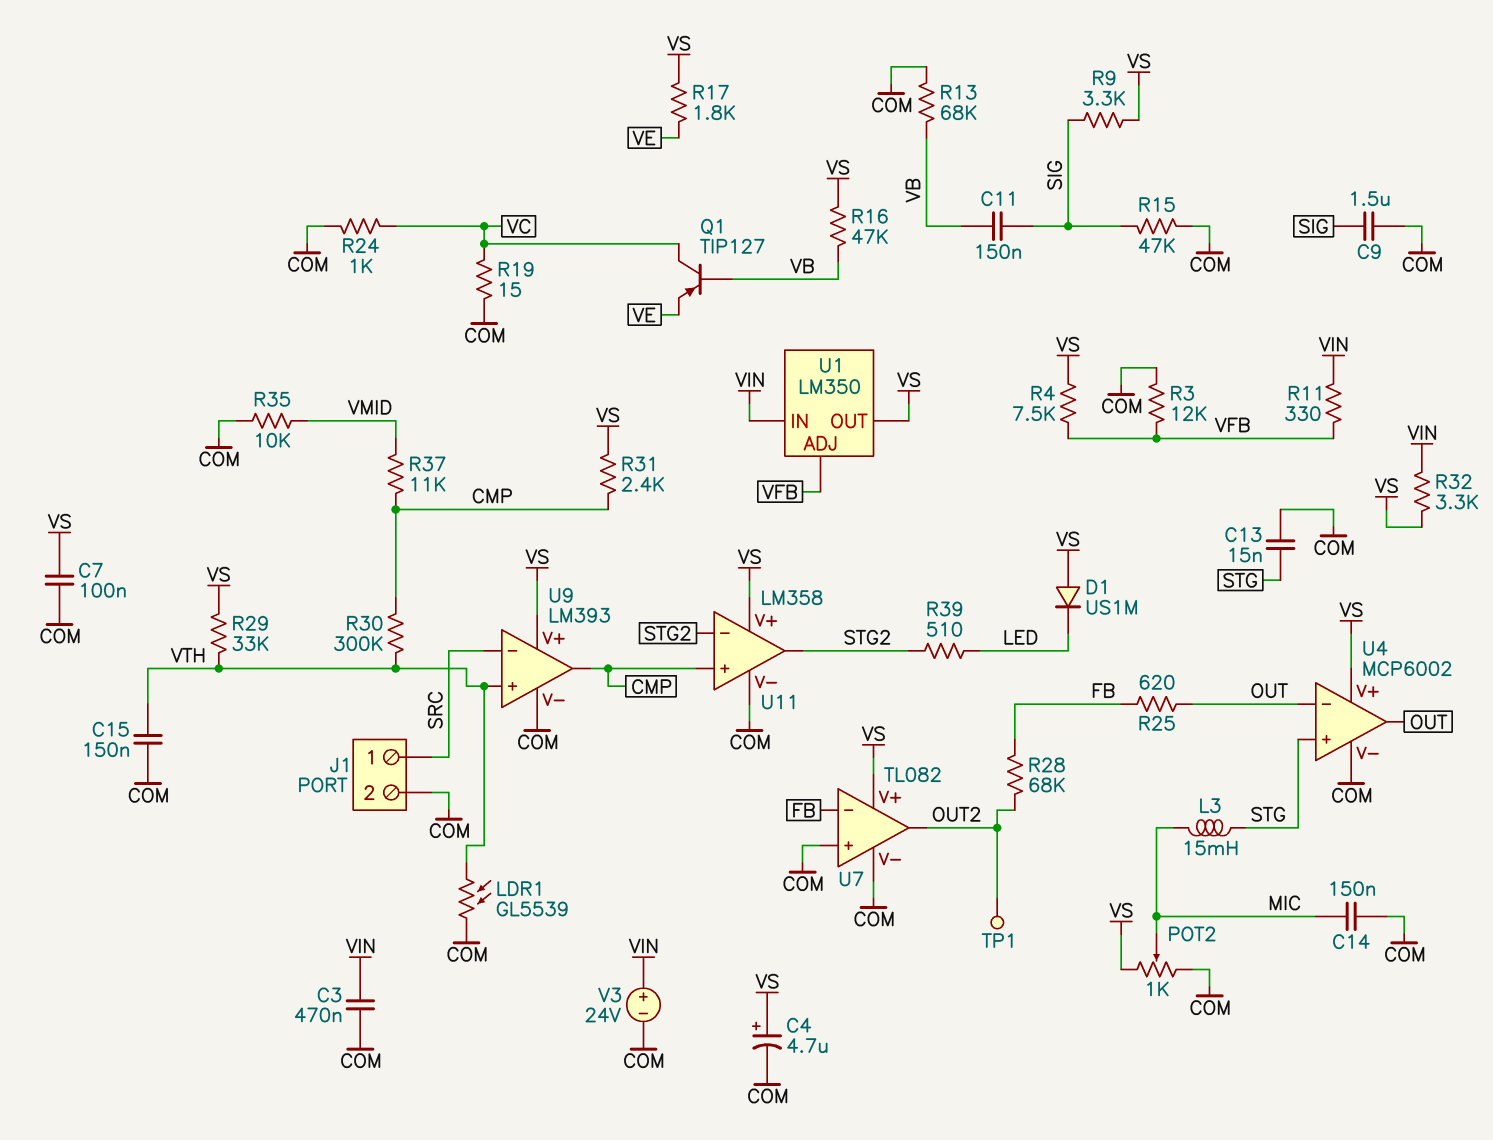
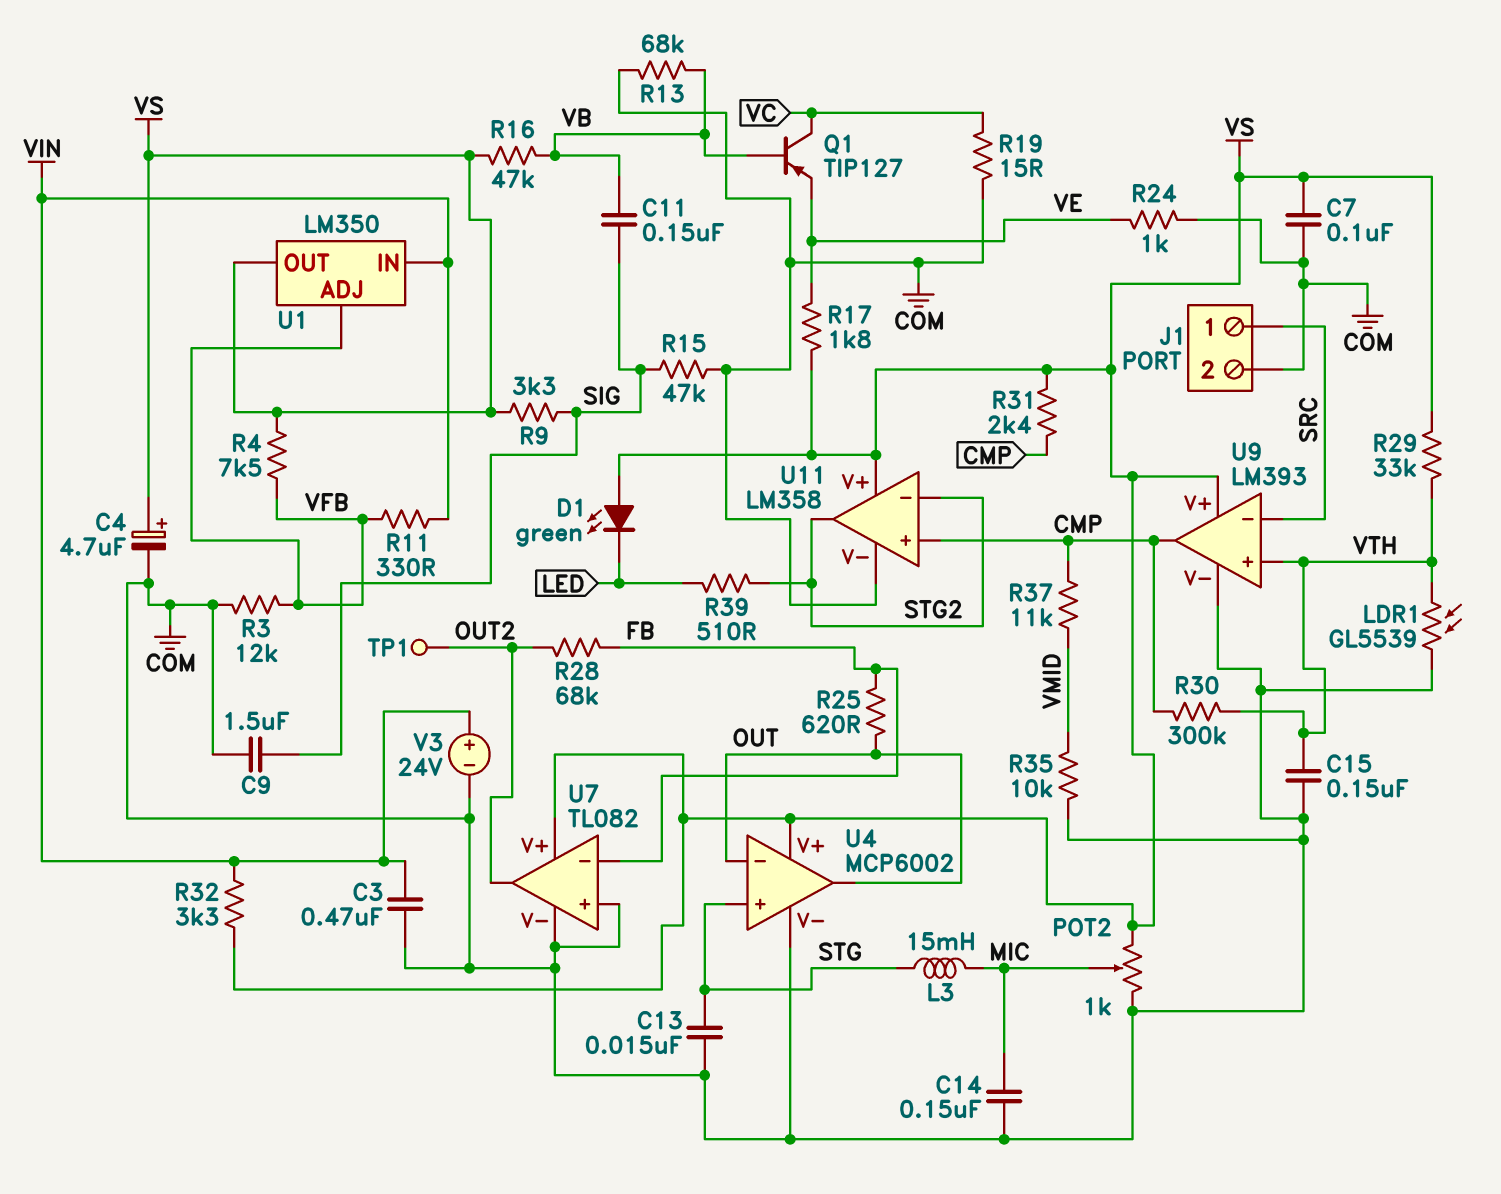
D1: diode US1M (A VS, K LED) -> LED green (A VS, K LED)
R24: 1k (COM, VC) -> 1k (COM, VE)

